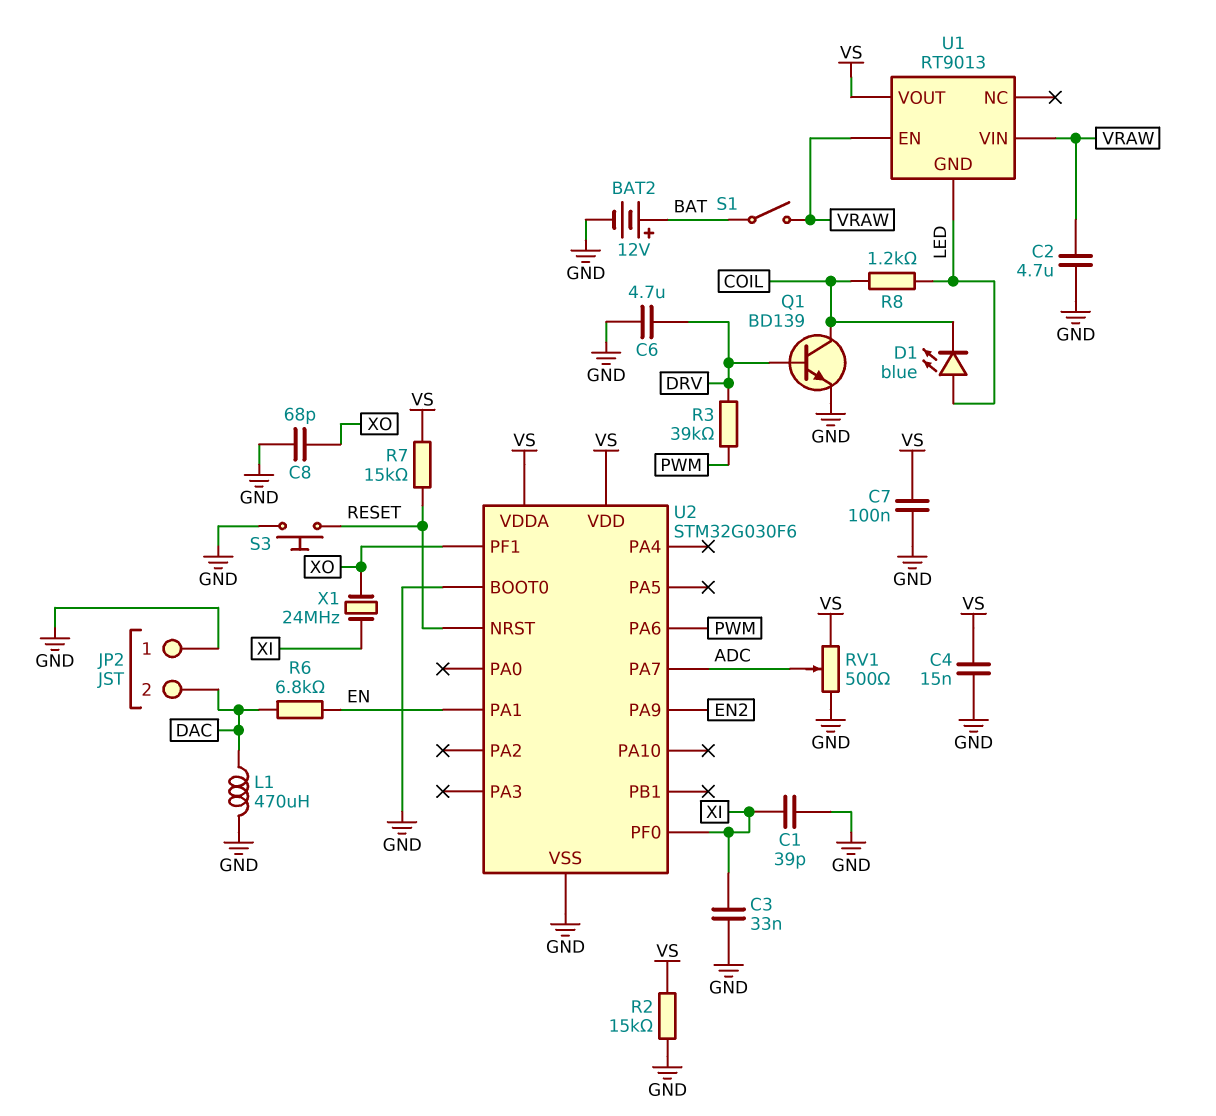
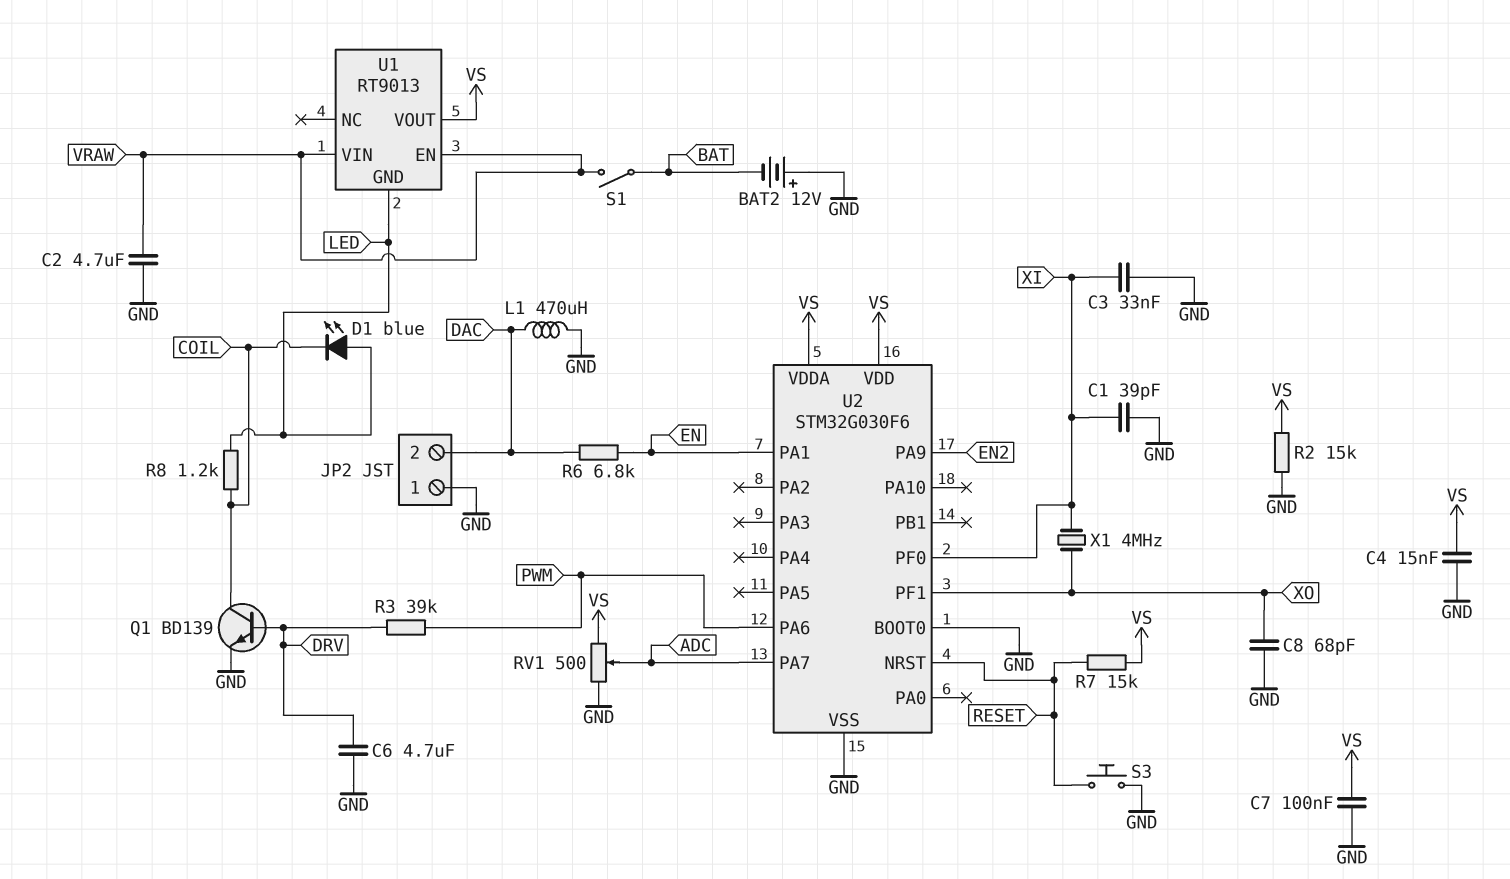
BAT2: 12V (plus BAT, minus GND) -> 12V (plus GND, minus BAT)
X1: 24MHz (XI, XO) -> 4MHz (XI, XO)

